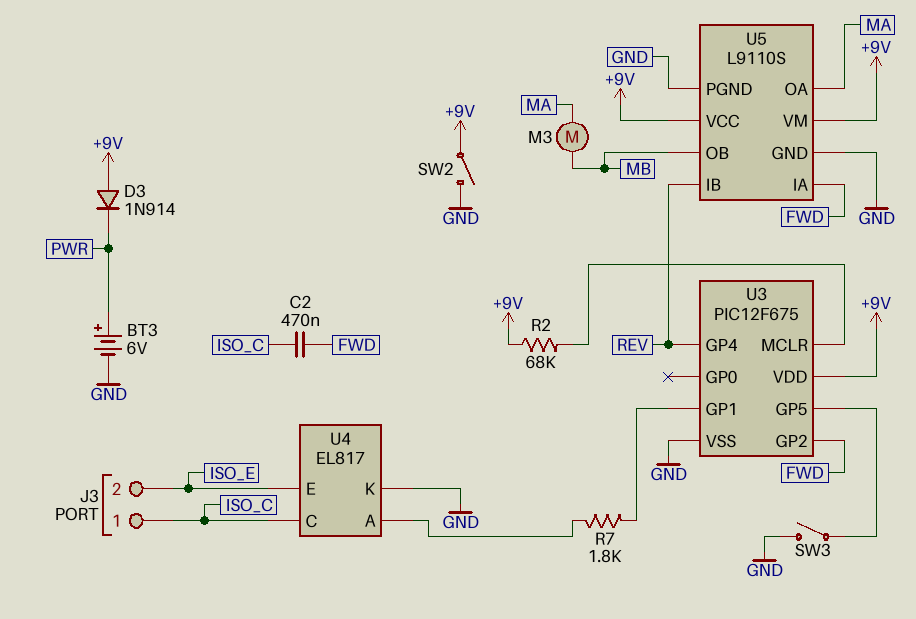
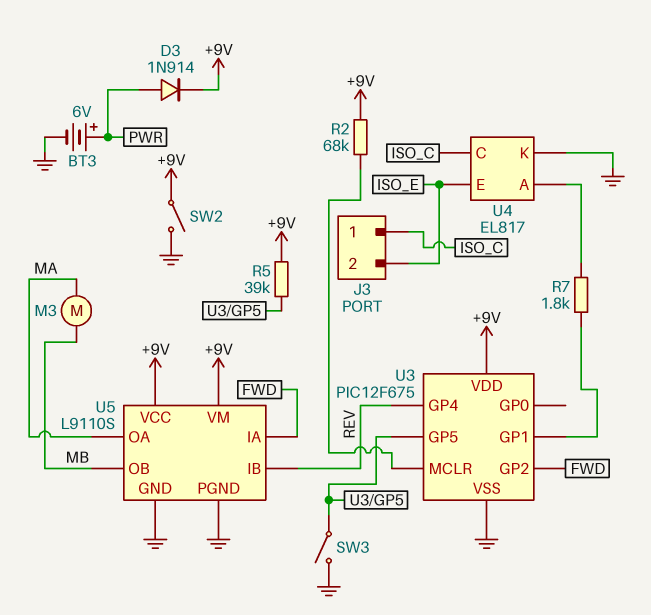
C2: 470nF (FWD, ISO_C) -> none
D3: diode 1N914 (A +9V, K PWR) -> diode 1N914 (A PWR, K +9V)
R5: none -> 39k (+9V, U3/GP5)

